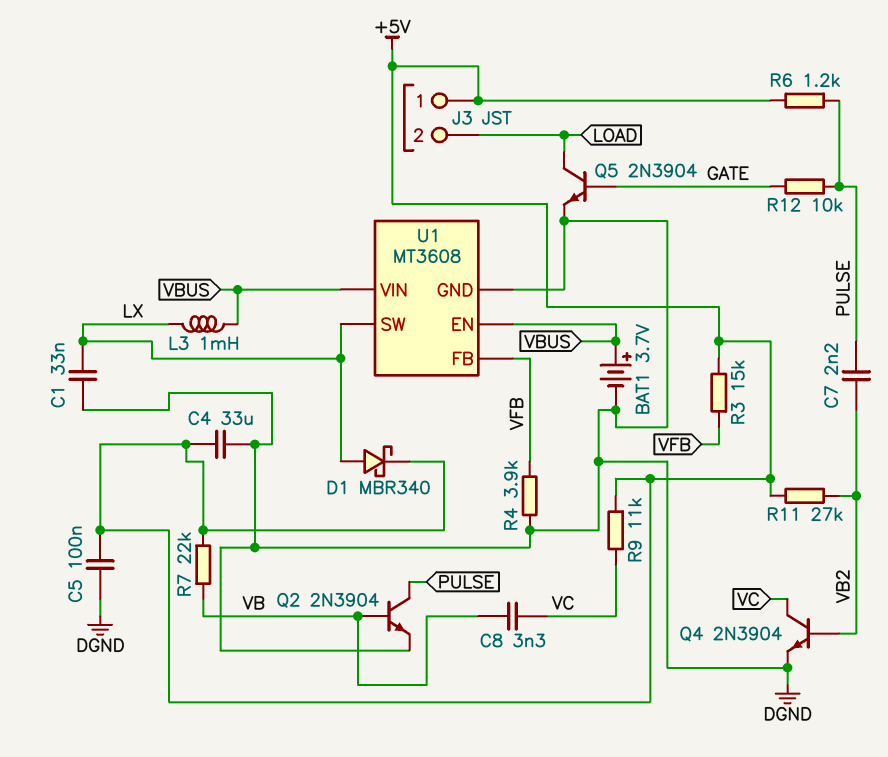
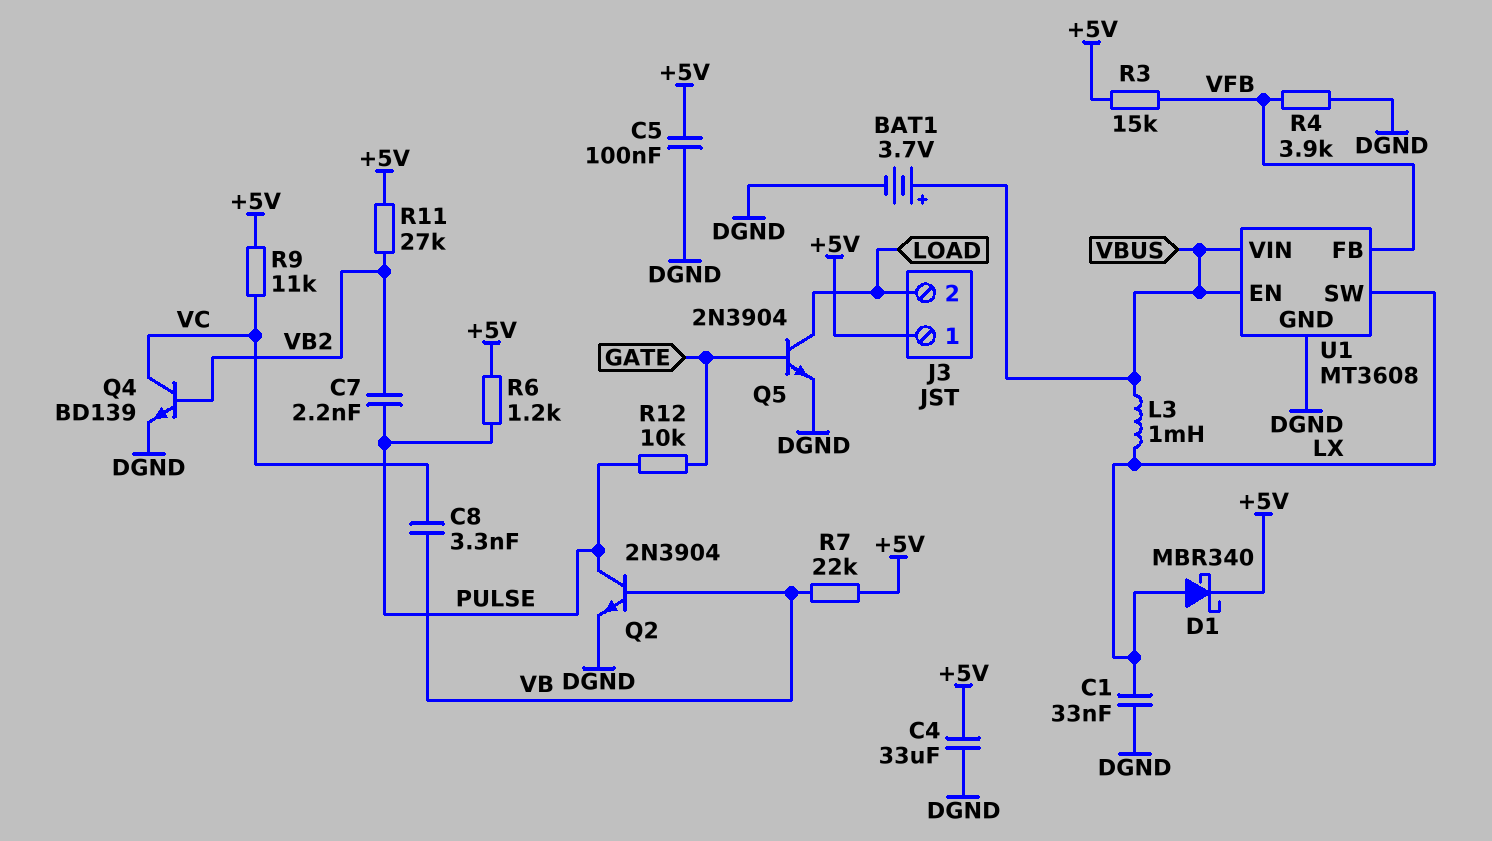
Q4: NPN 2N3904 (B VB2, C VC, E DGND) -> NPN BD139 (B VB2, C VC, E DGND)

